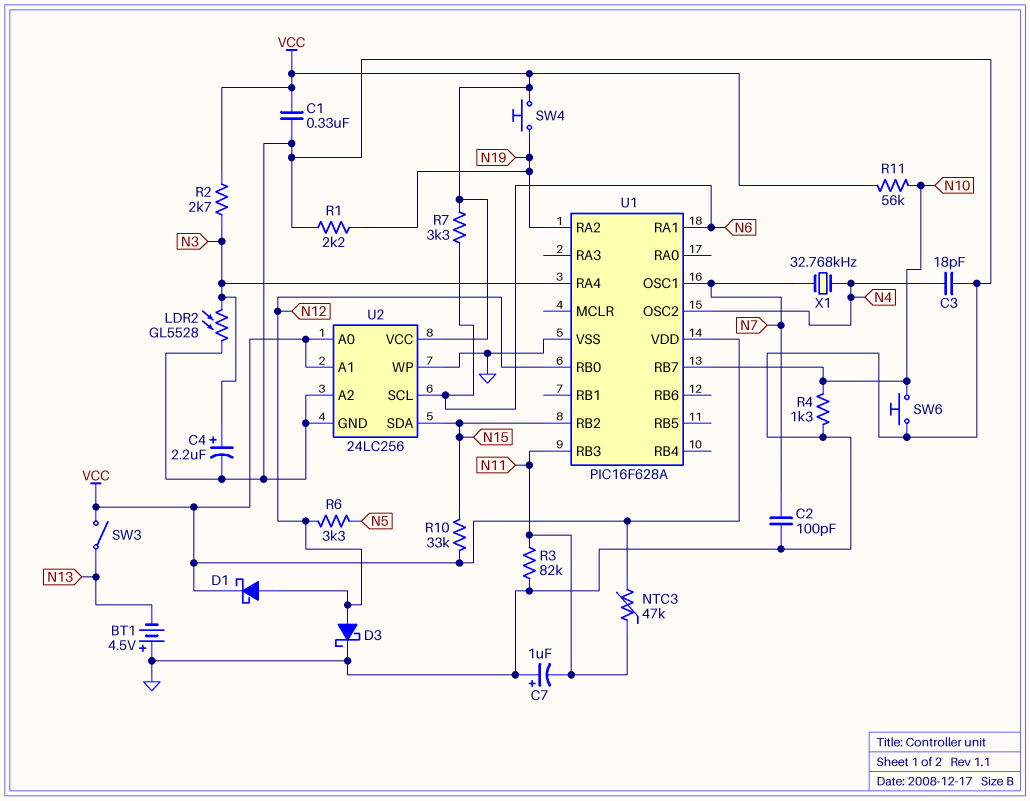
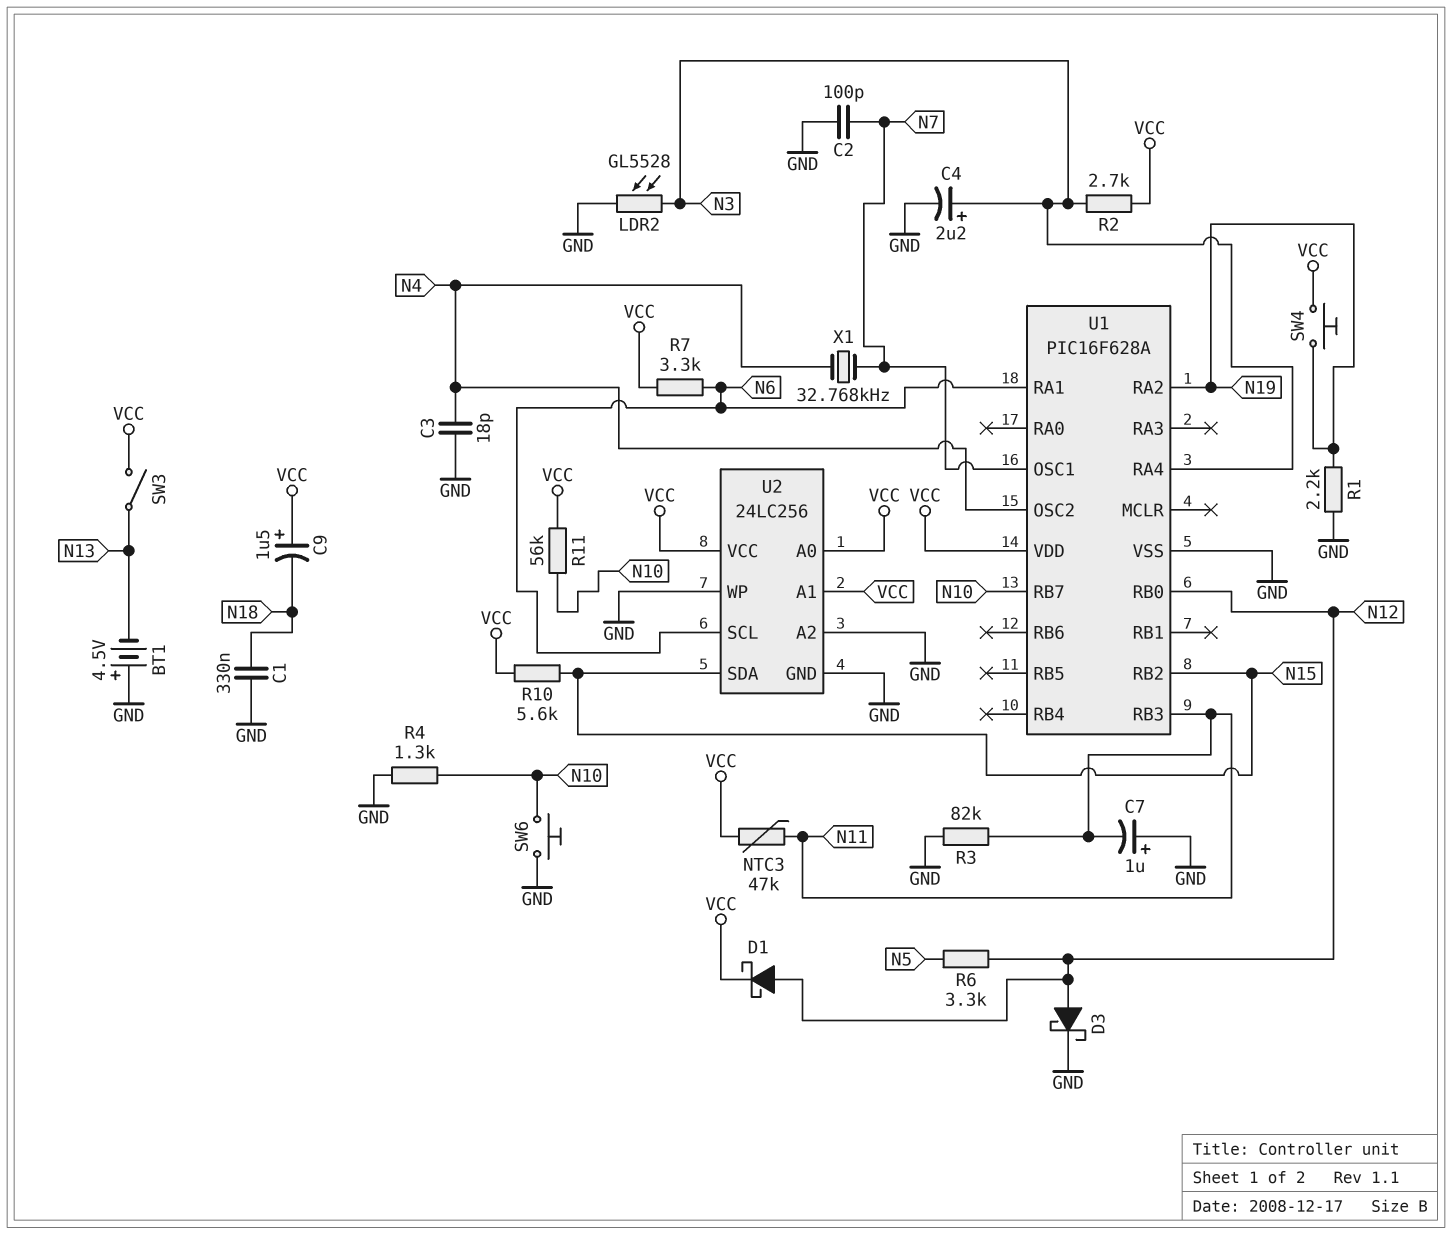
C1: 330nF (GND, VCC) -> 330nF (GND, N18)
C9: none -> 1.5uF (plus VCC, minus N18)
R10: 33k (N15, VCC) -> 5.6k (N15, VCC)

